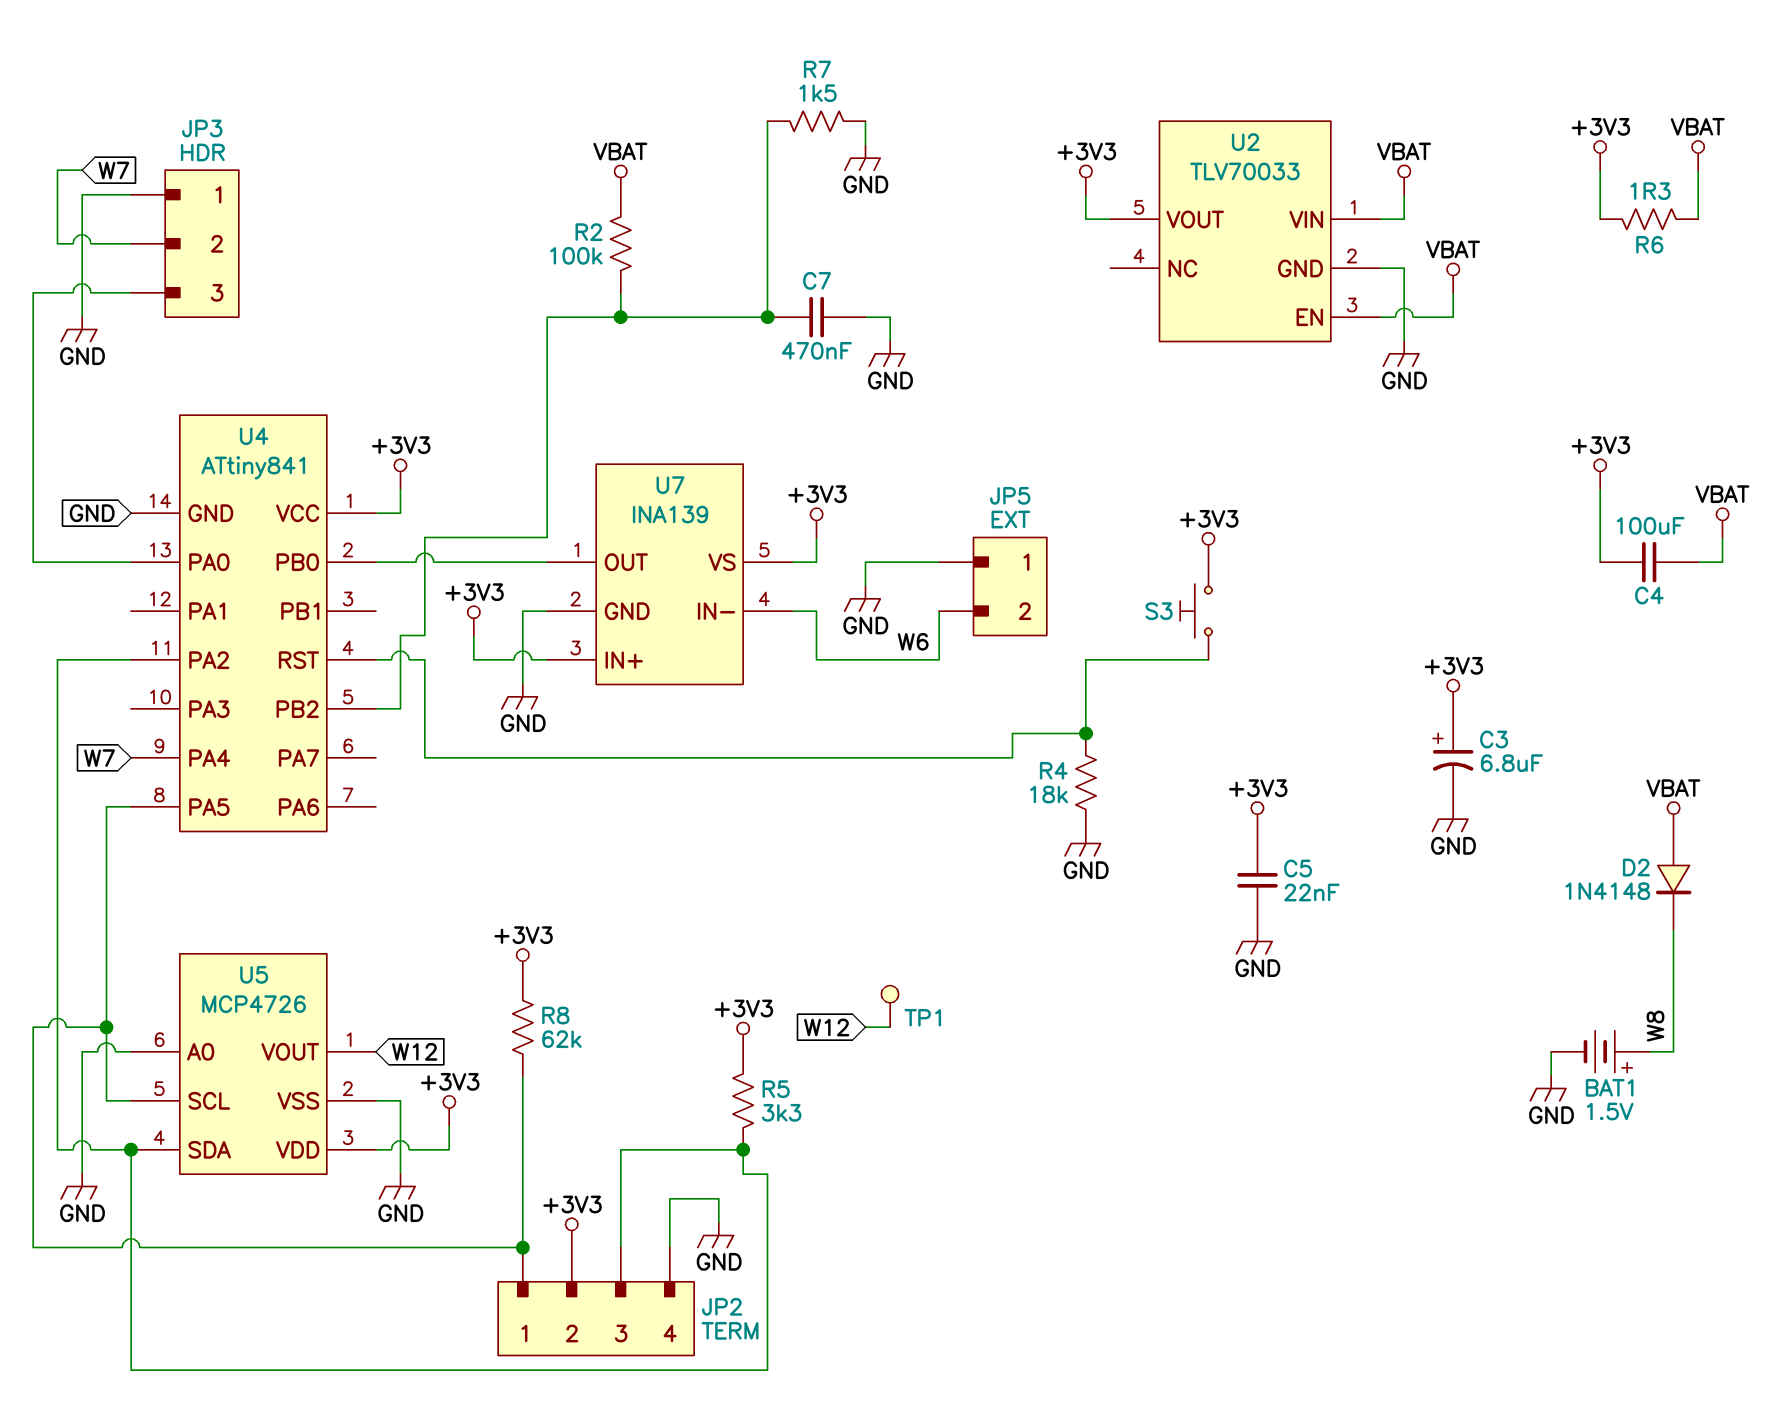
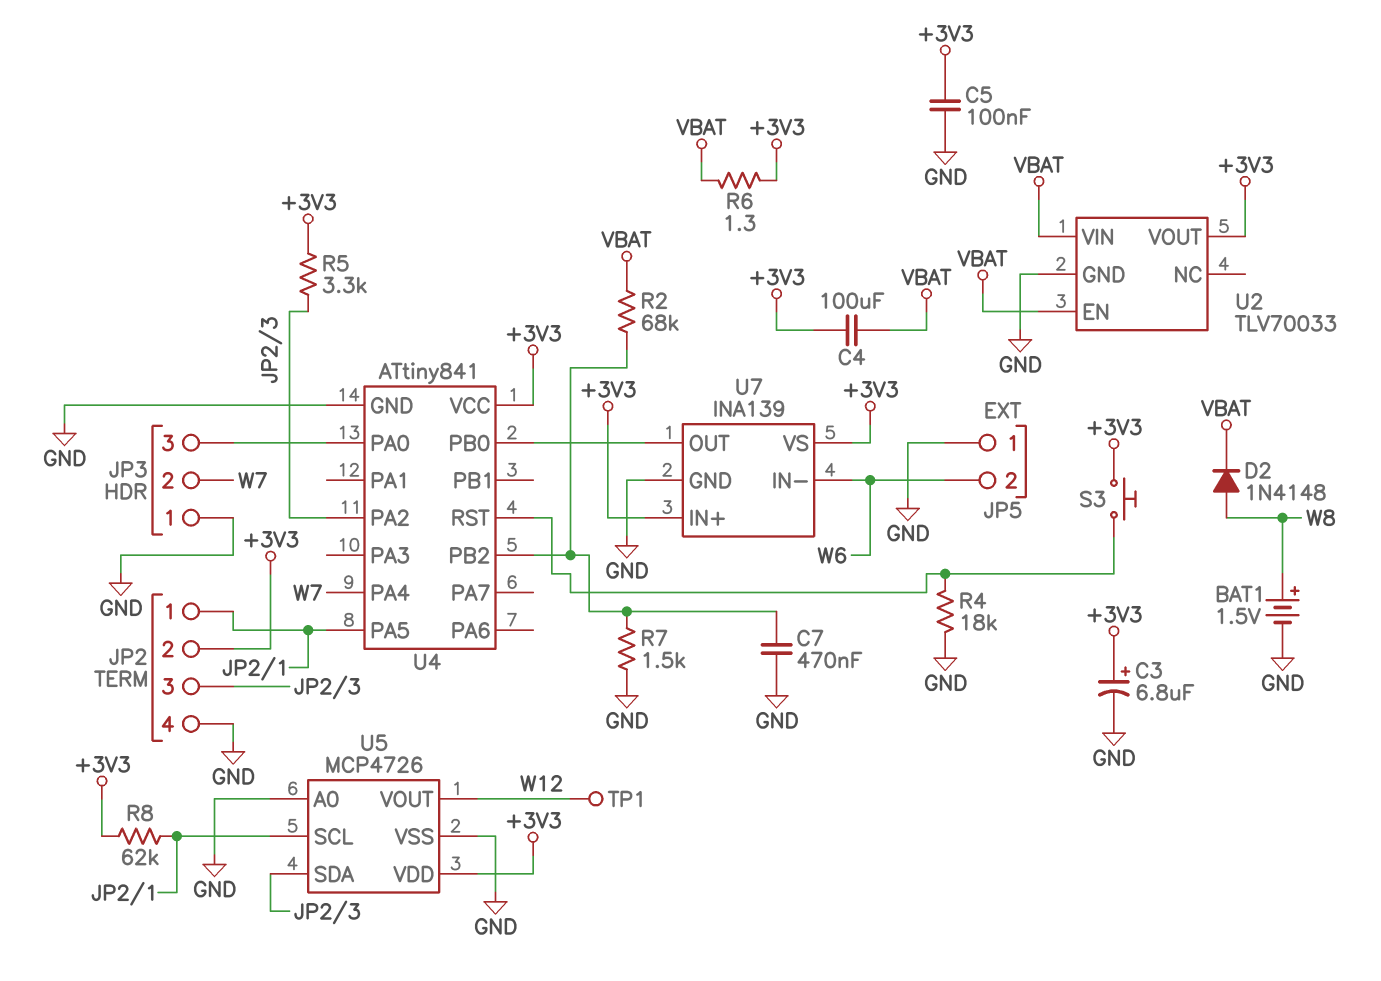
C5: 22nF (+3V3, GND) -> 100nF (+3V3, GND)
D2: diode 1N4148 (A VBAT, K W8) -> diode 1N4148 (A W8, K VBAT)
R2: 100k (U4/PB2, VBAT) -> 68k (U4/PB2, VBAT)

